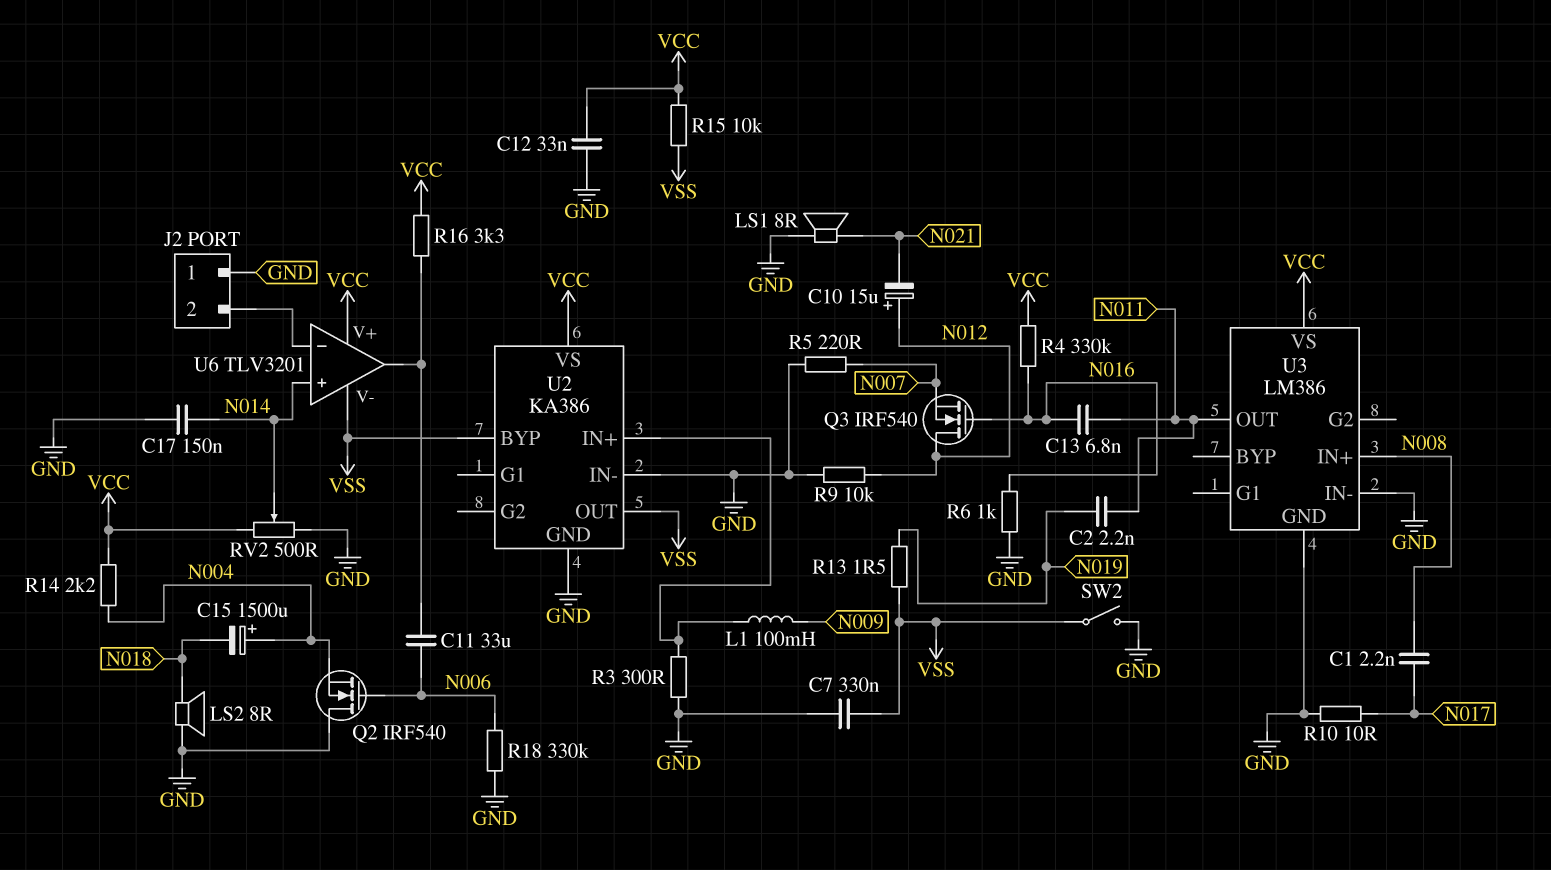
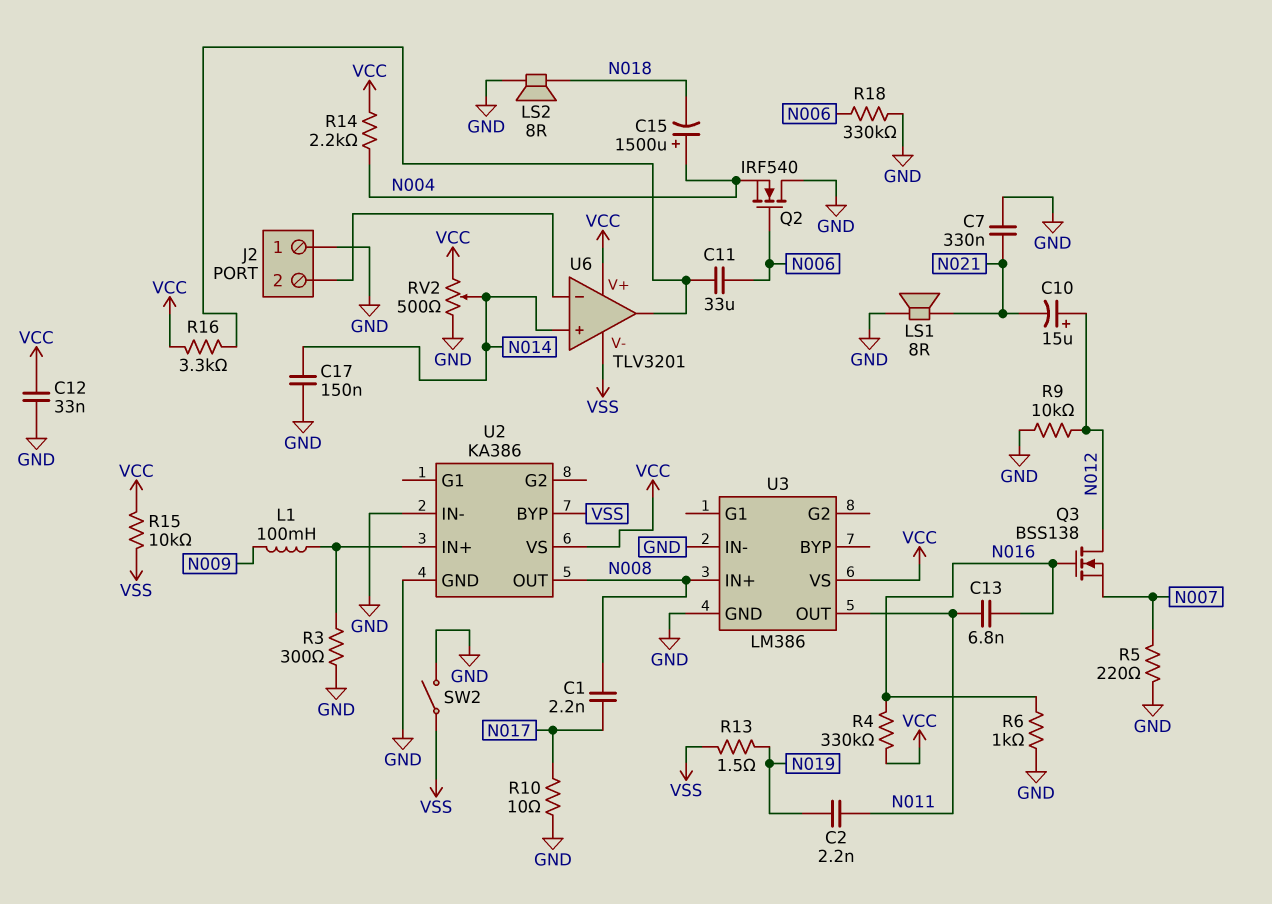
C7: 330nF (GND, VSS) -> 330nF (GND, N021)
Q3: NMOS IRF540 (G N016, D N012, S N007) -> NMOS BSS138 (G N016, D N012, S N007)
U2 pin OUT: VSS -> N008

